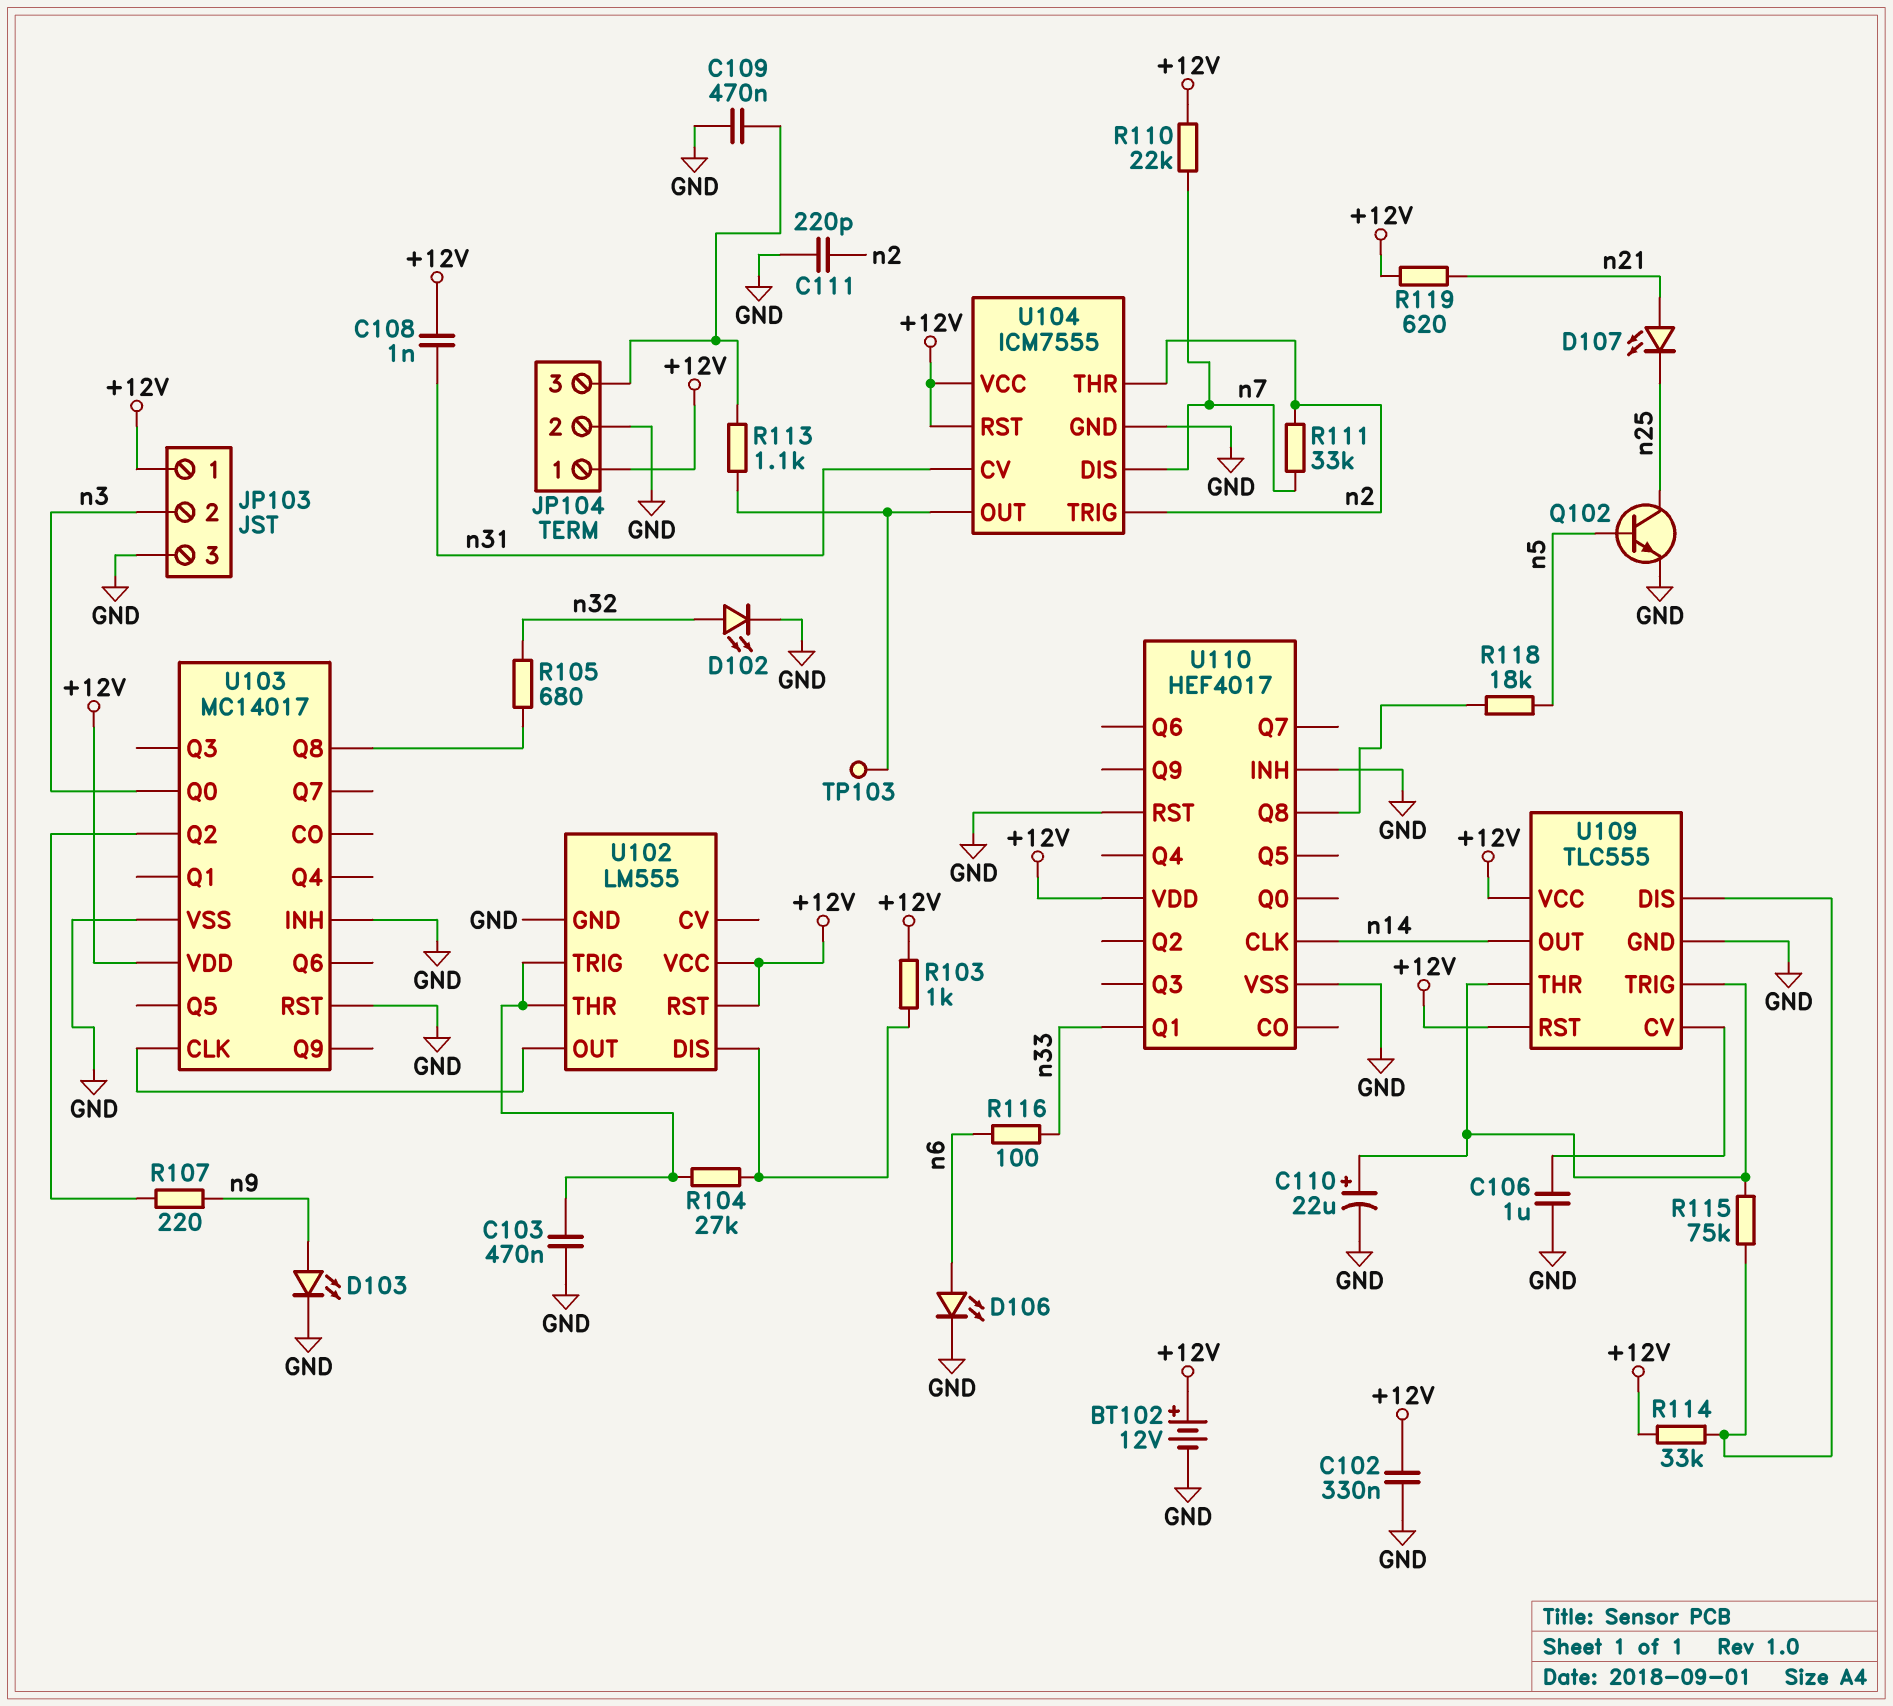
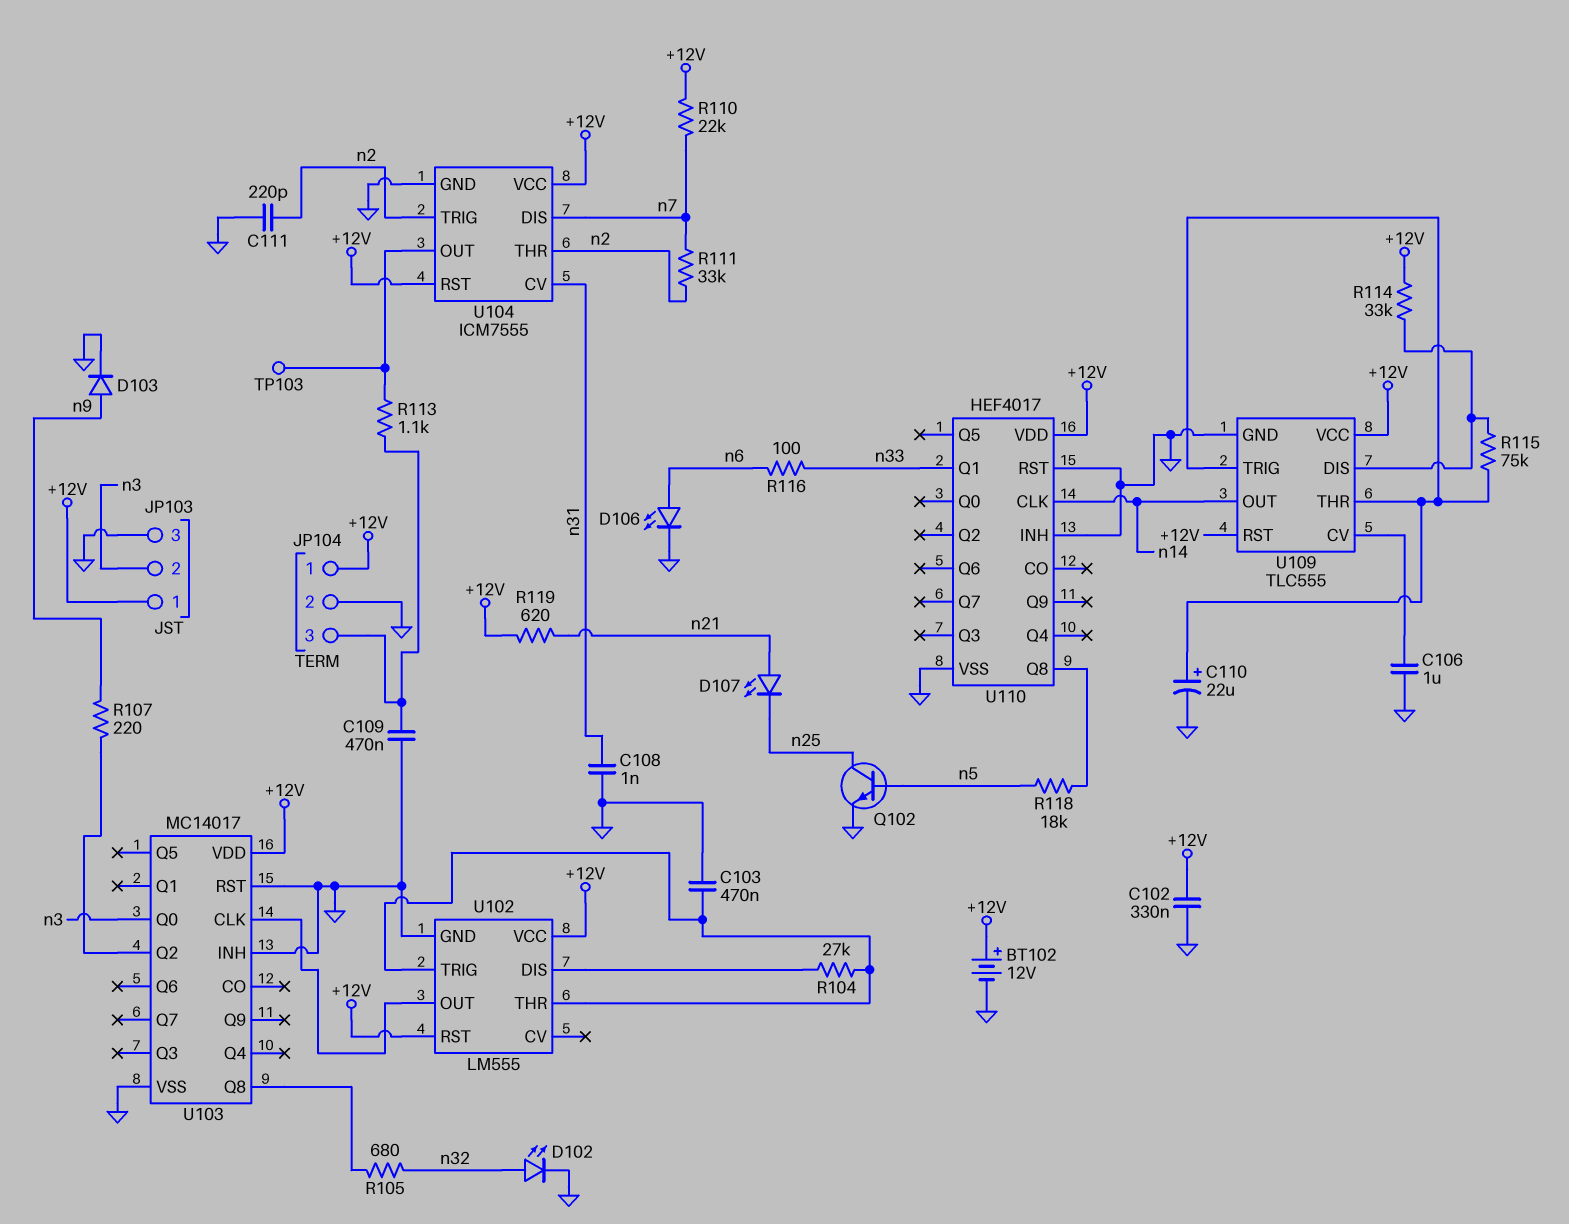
C108: 1nF (+12V, n31) -> 1nF (GND, n31)
D103: LED (A n9, K GND) -> diode (A n9, K GND)
R103: 1k (+12V, U102/DIS) -> none

